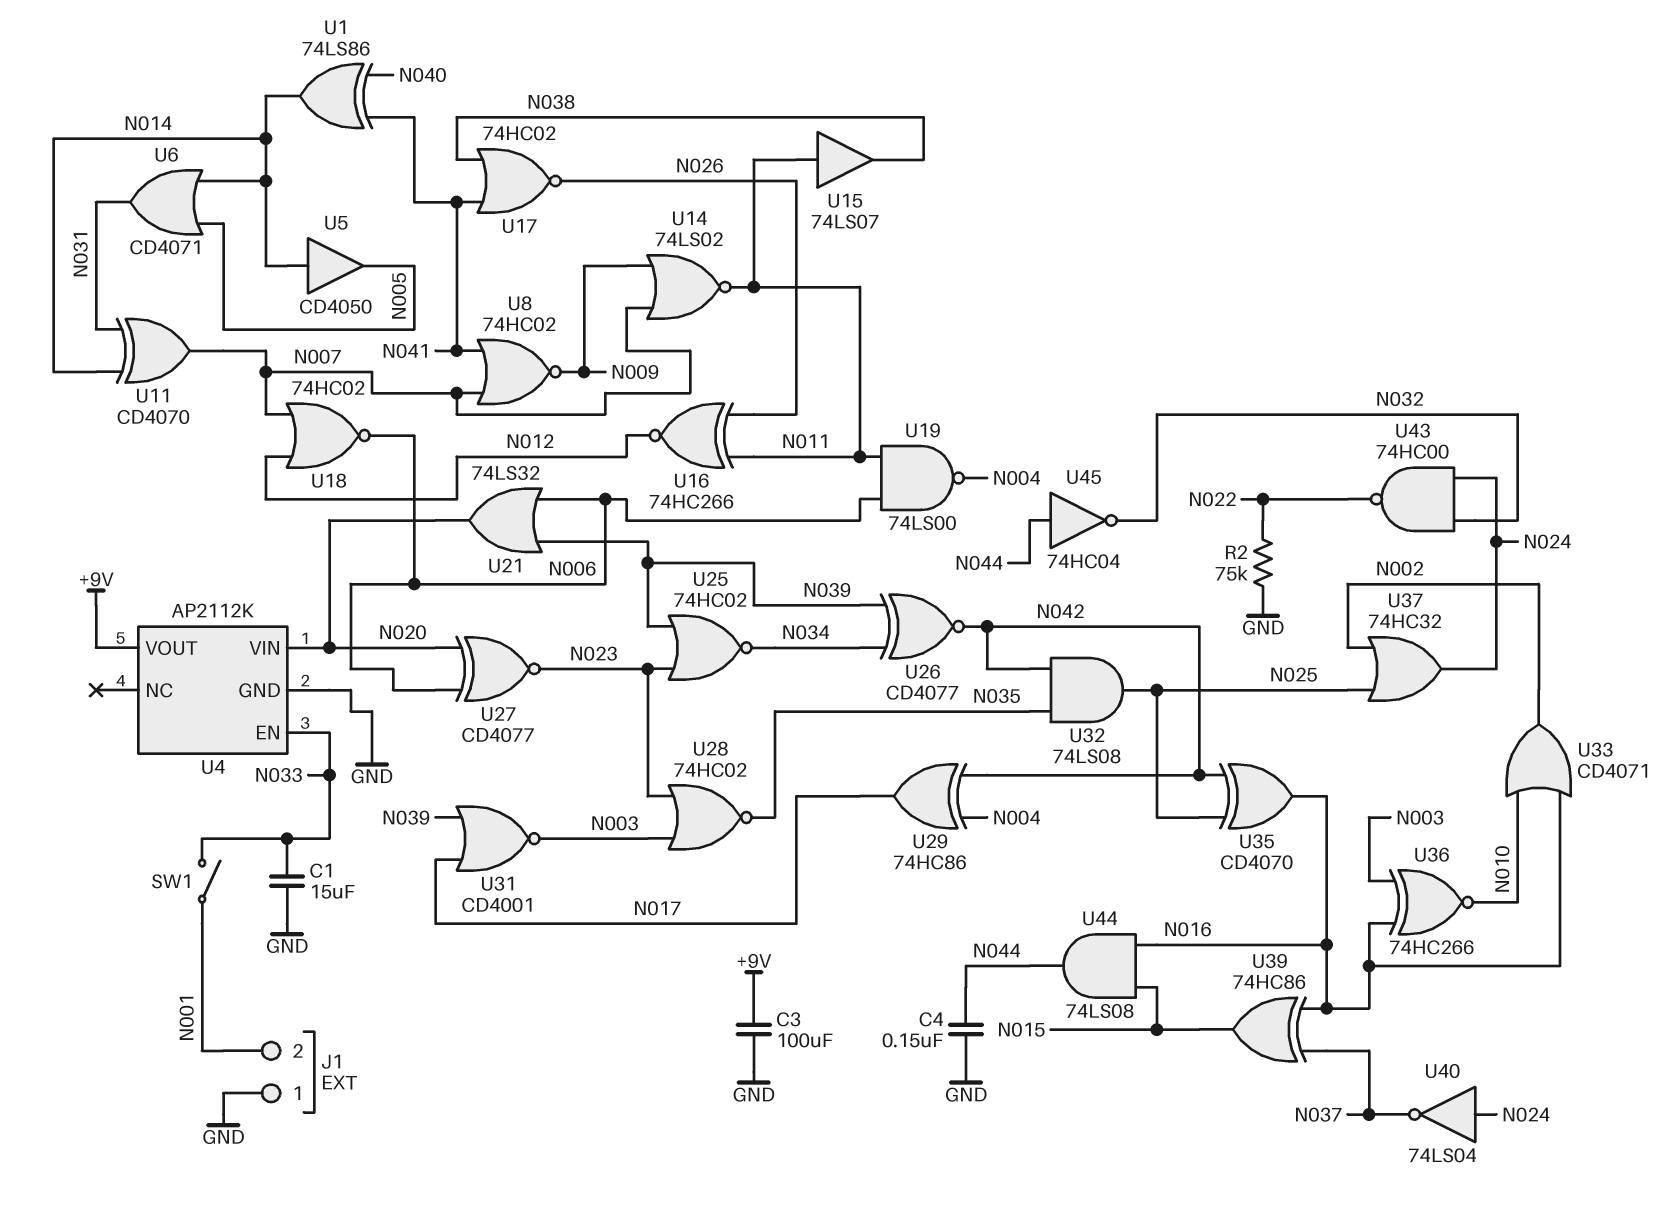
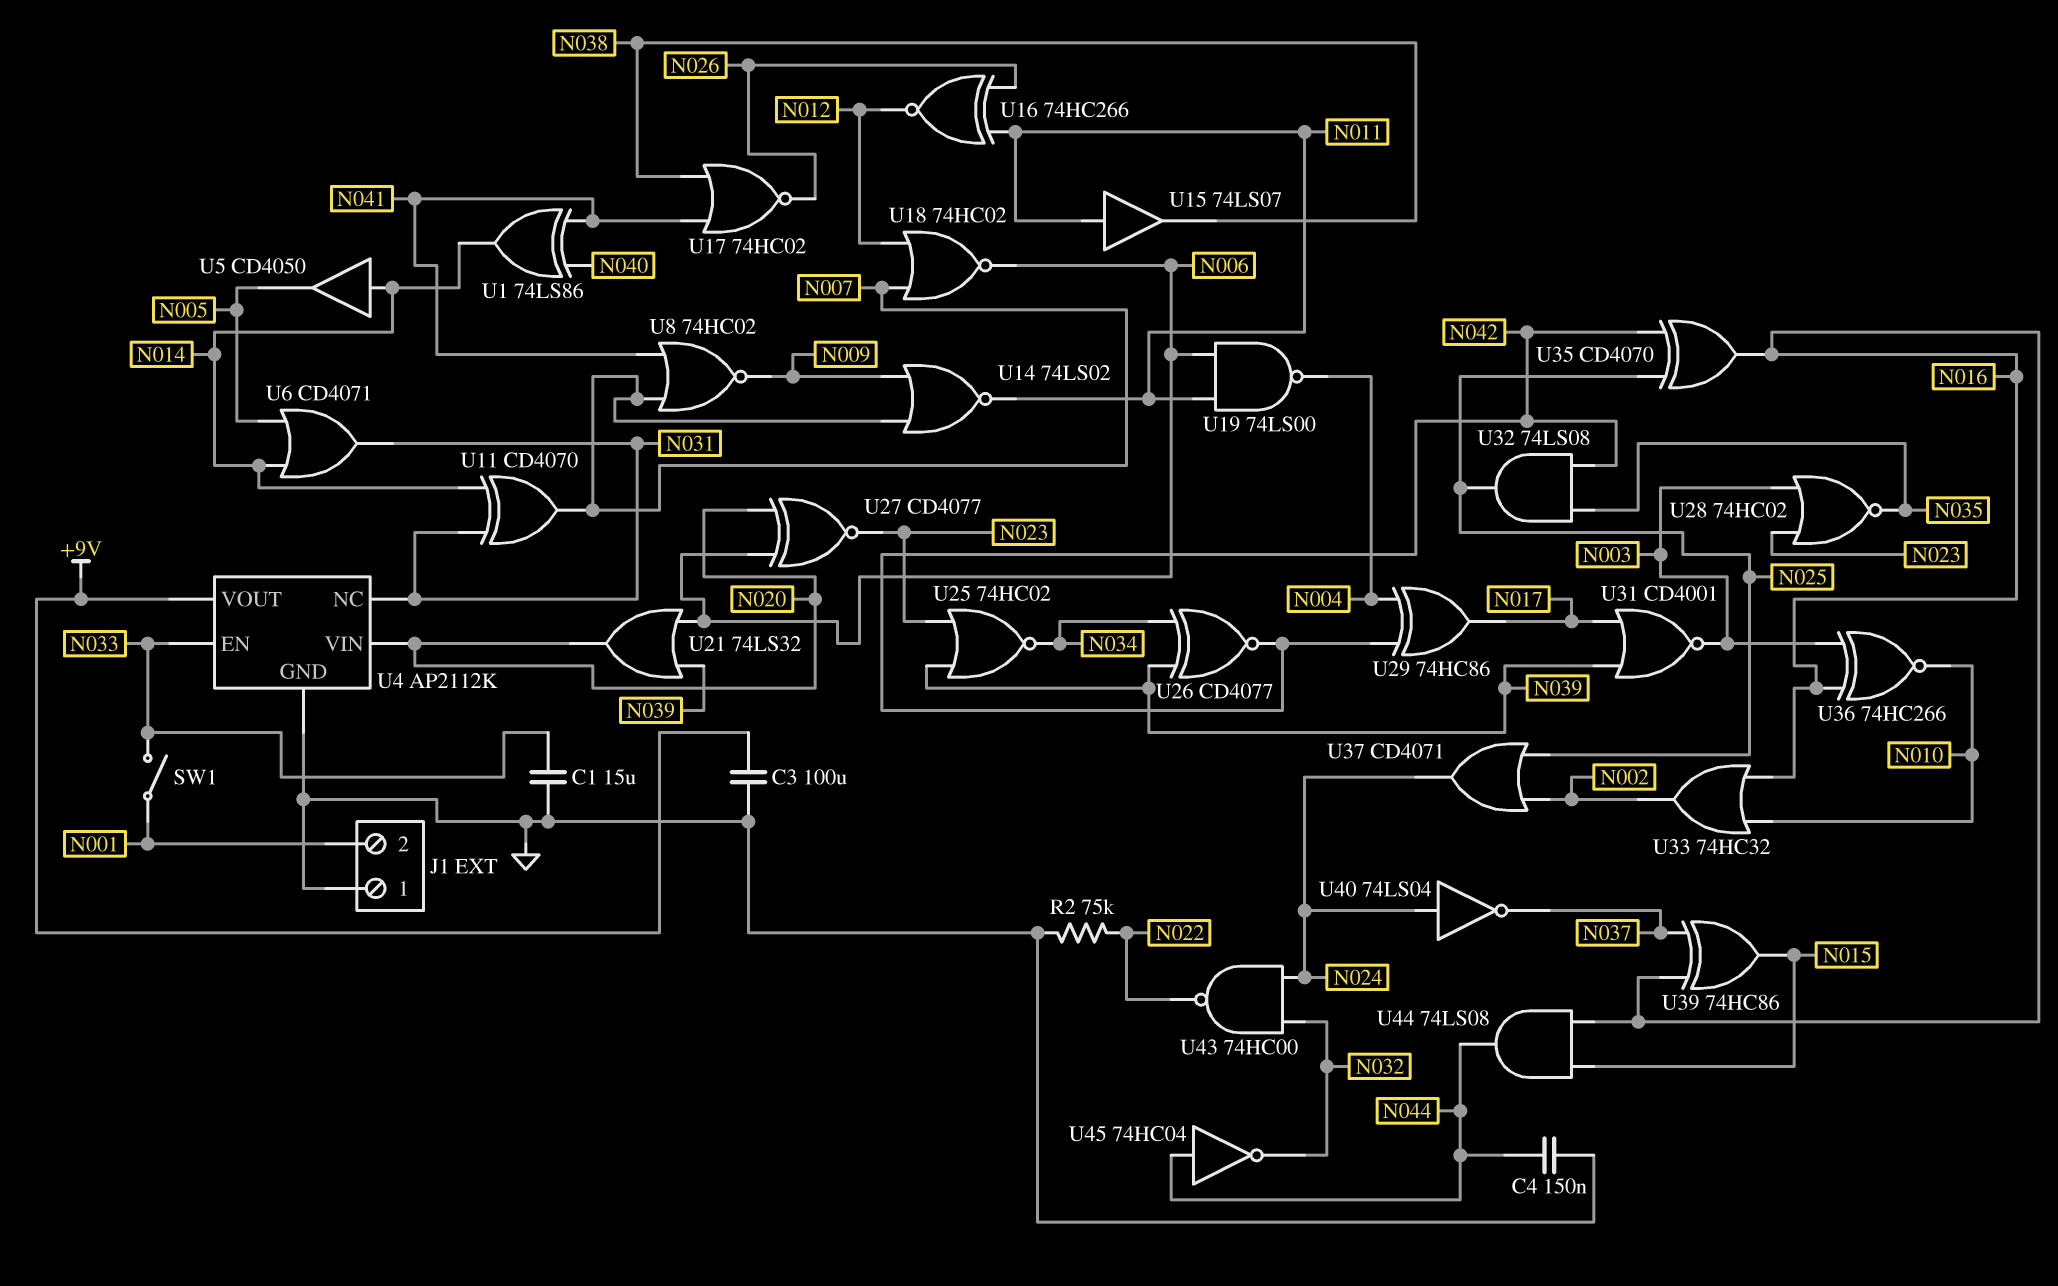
U4 pin NC: none -> N031
U33: OR CD4071 (in N010, in N016, out N002) -> OR 74HC32 (in N010, in N016, out N002)
U37: OR 74HC32 (in N002, in N025, out N024) -> OR CD4071 (in N002, in N025, out N024)

